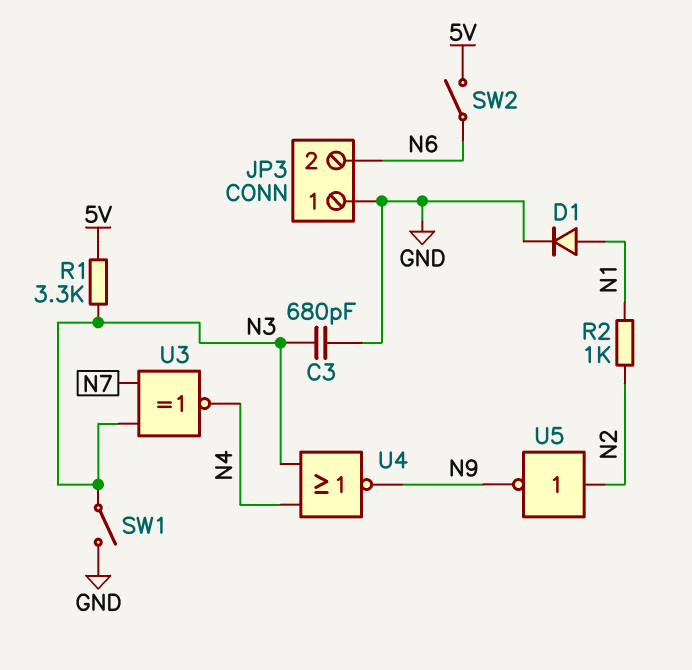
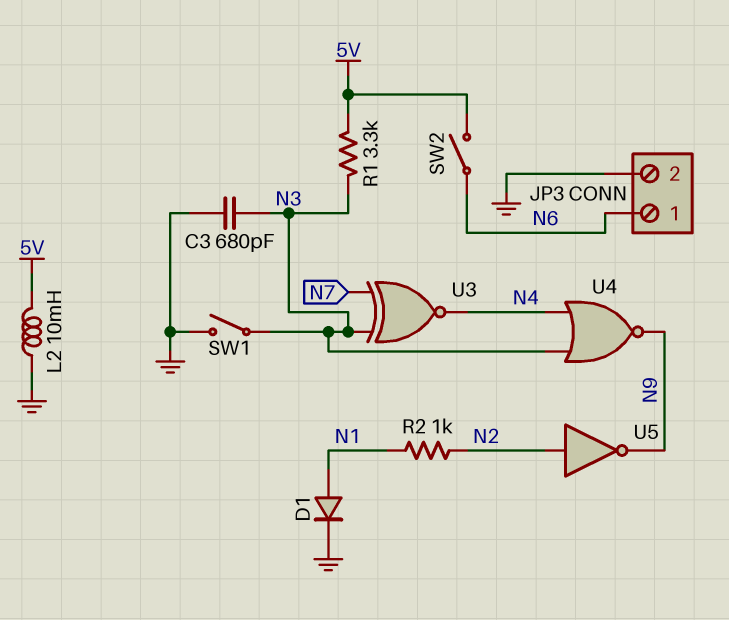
JP3 pin 1: GND -> N6
JP3 pin 2: N6 -> GND
L2: none -> 10mH (5V, GND)

